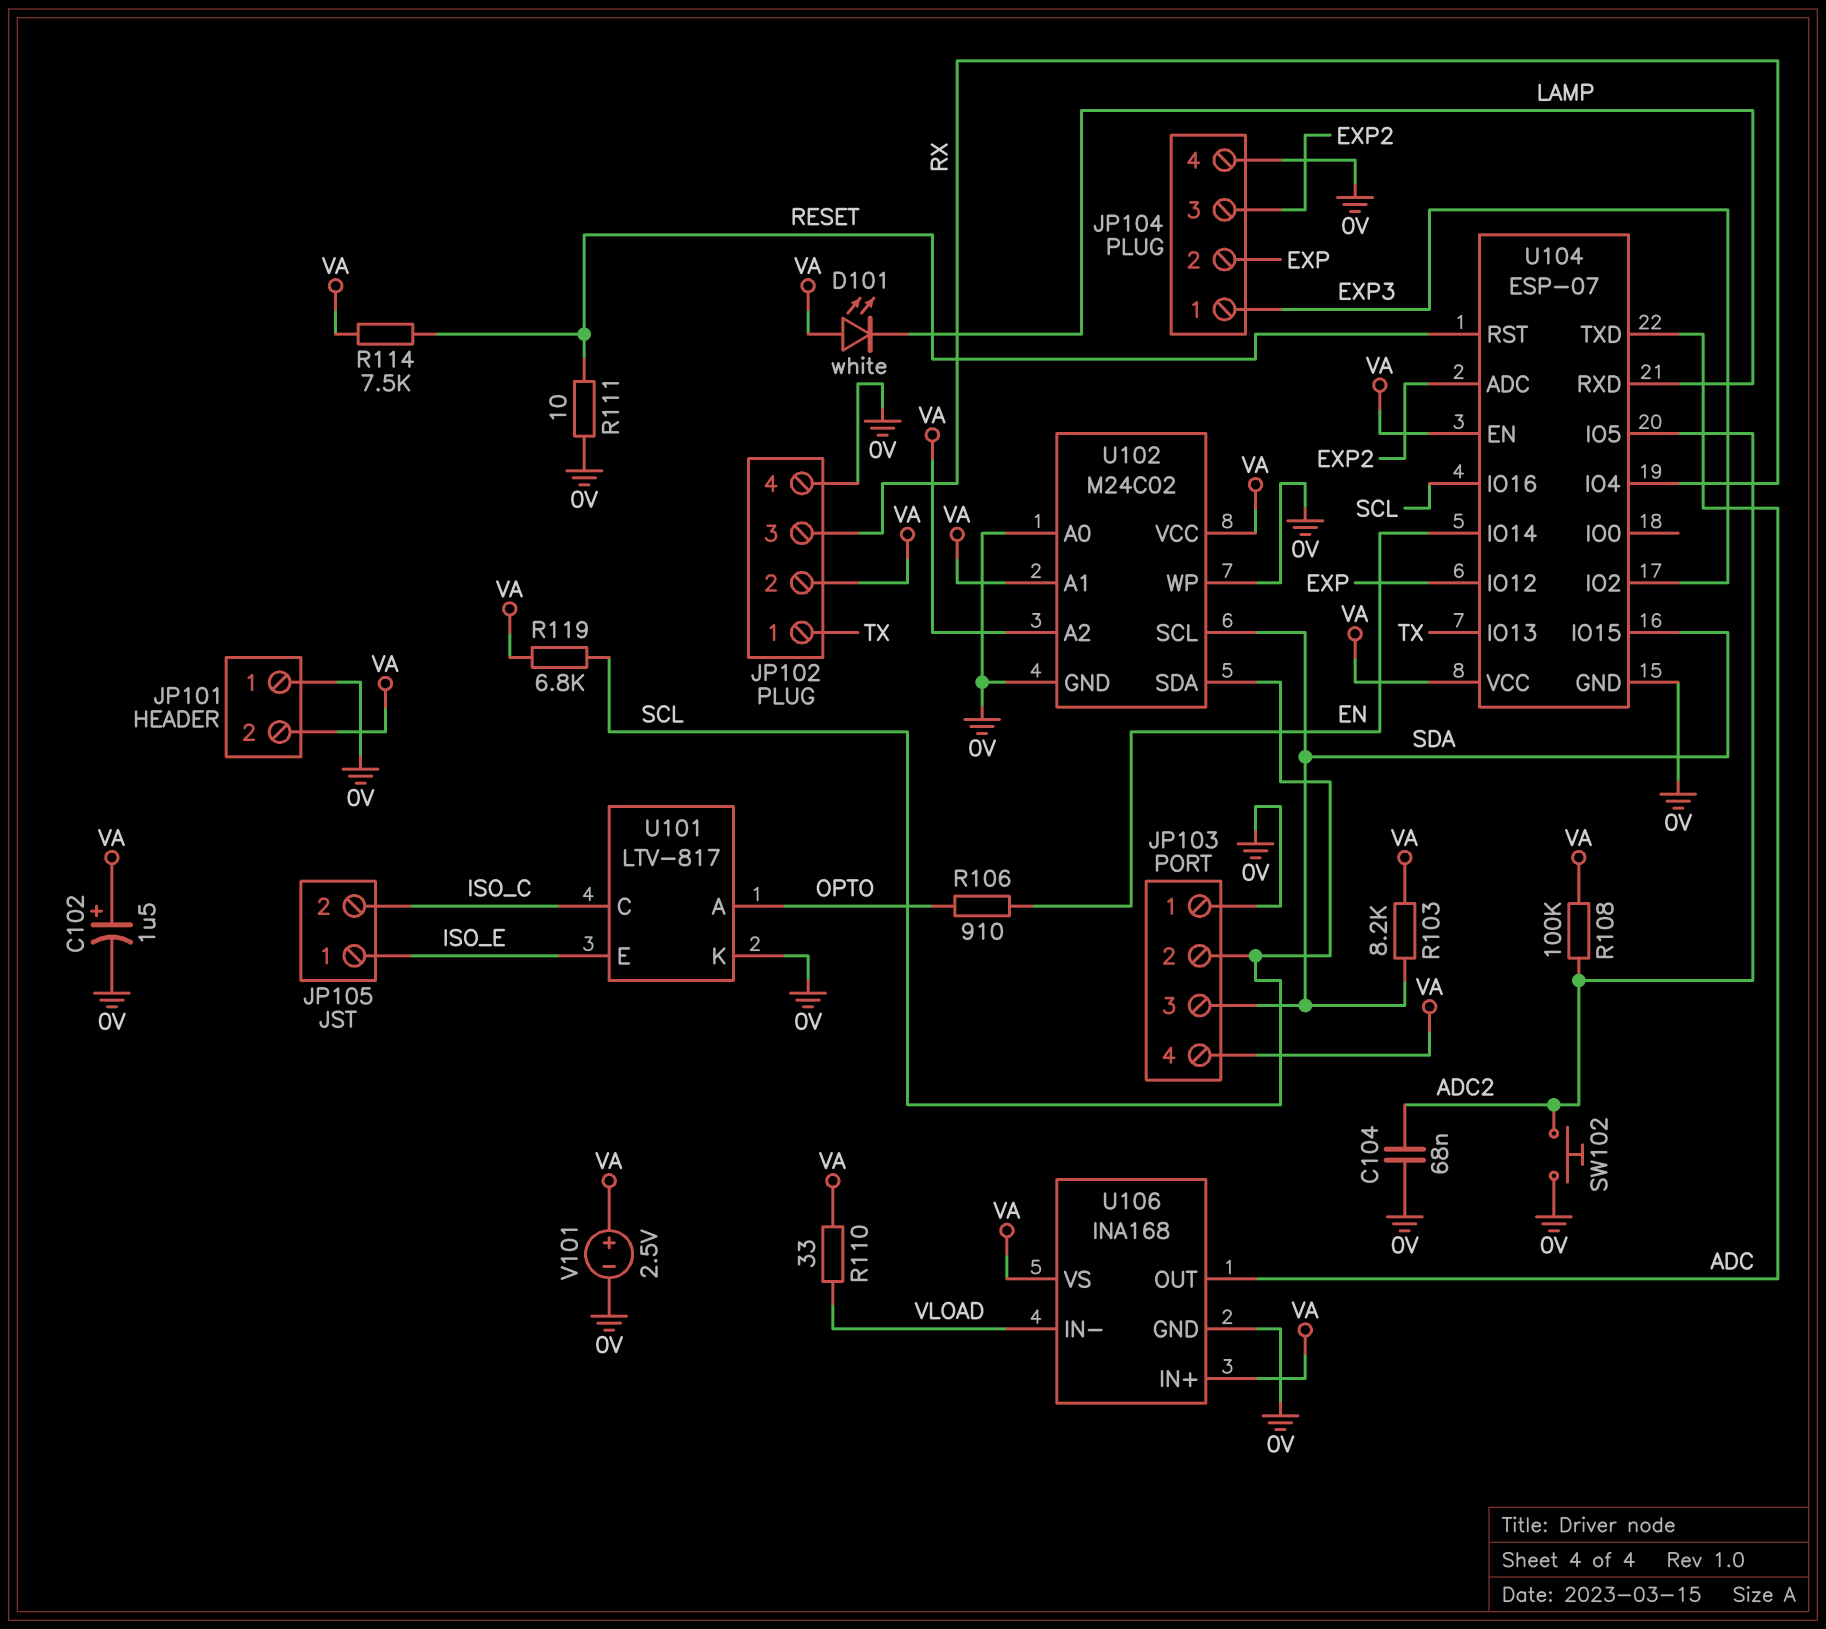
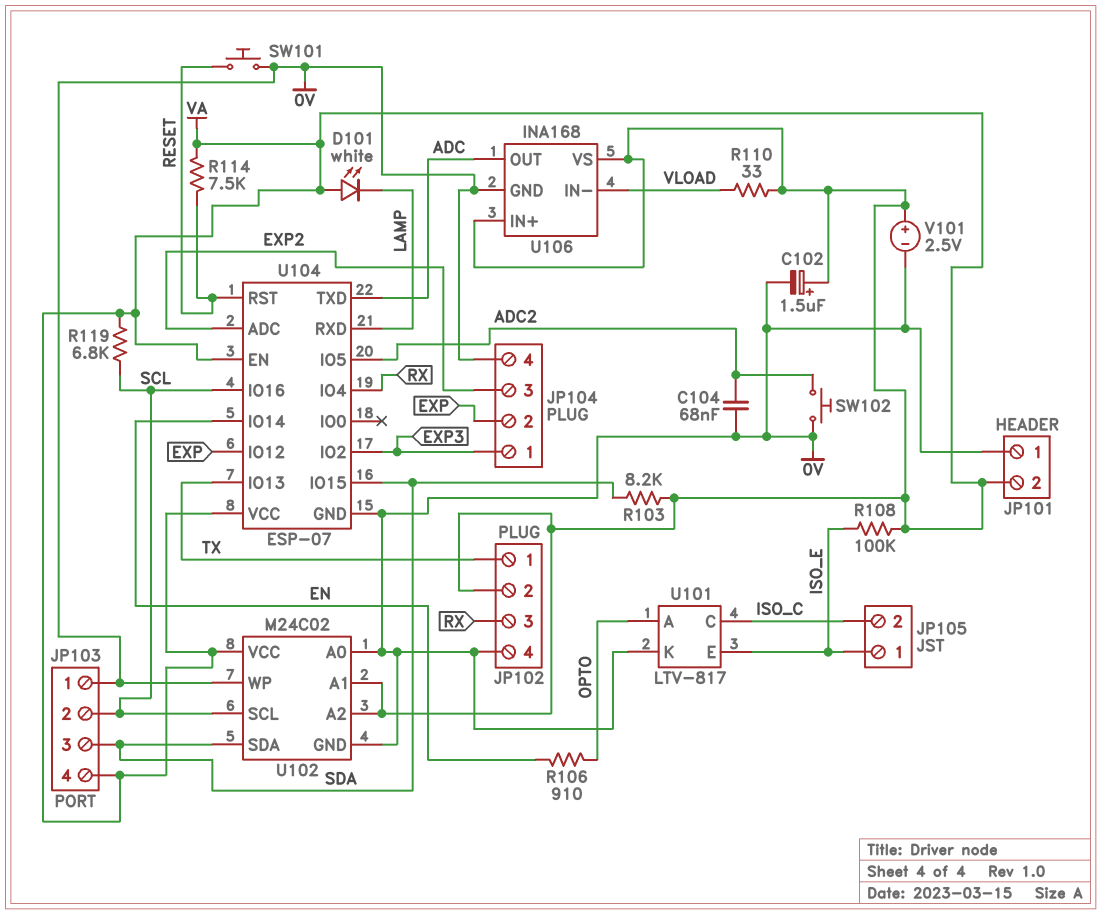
R108: 100k (ADC2, VA) -> 100k (ISO_E, VA)
R111: 10 (0V, RESET) -> none
SW101: none -> button (0V, RESET)
U102 pin SCL: SDA -> SCL
U102 pin SDA: SCL -> SDA

